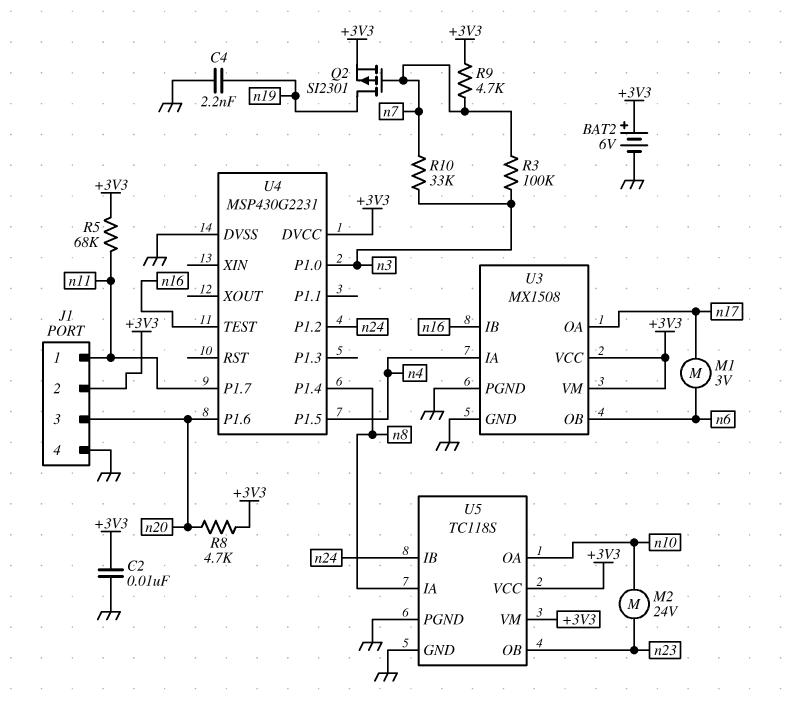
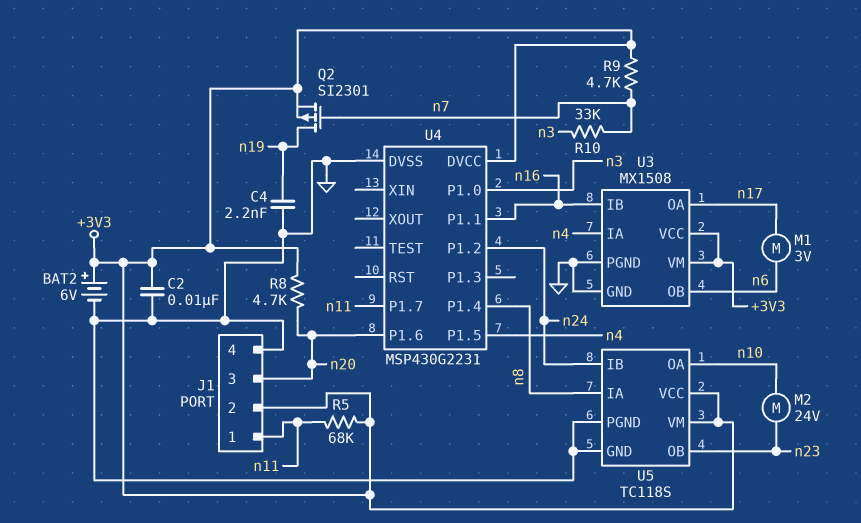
R3: 100k (n3, n7) -> none
U4 pin P1.1: none -> n16
U4 pin TEST: n16 -> none

